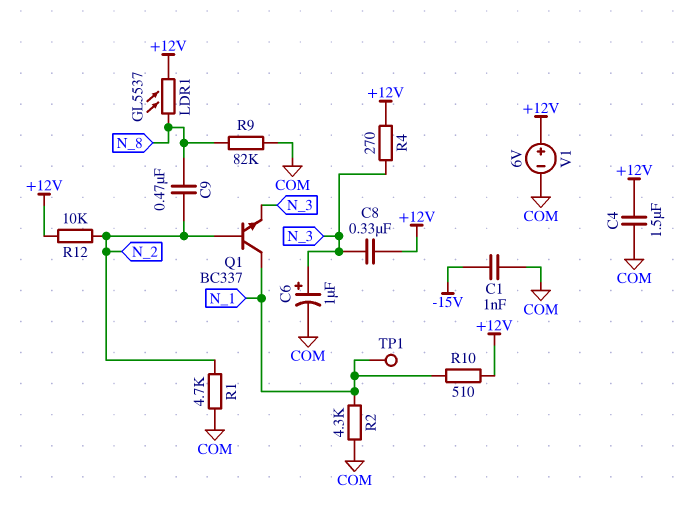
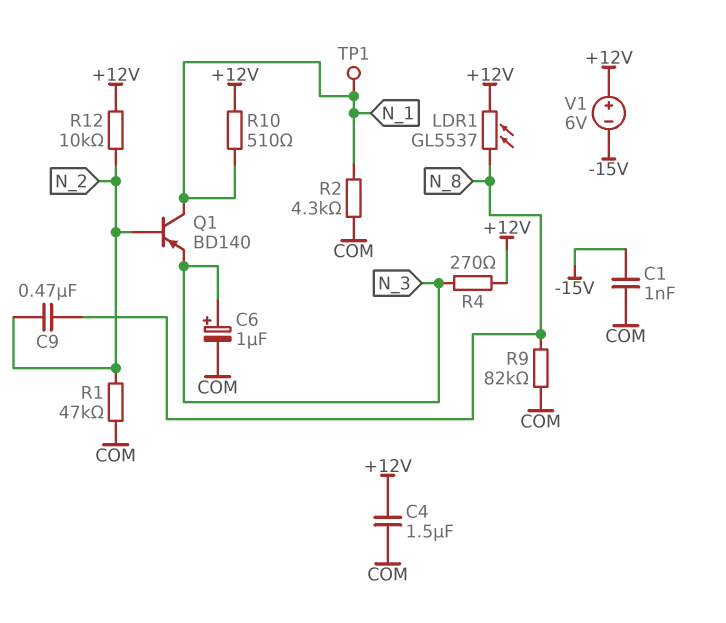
C8: 330nF (+12V, N_3) -> none
Q1: NPN BC337 (B N_2, C N_1, E N_3) -> PNP BD140 (B N_2, C N_1, E N_3)
R1: 4.7k (COM, N_2) -> 47k (COM, N_2)
V1: 6V (plus +12V, minus COM) -> 6V (plus +12V, minus -15V)

